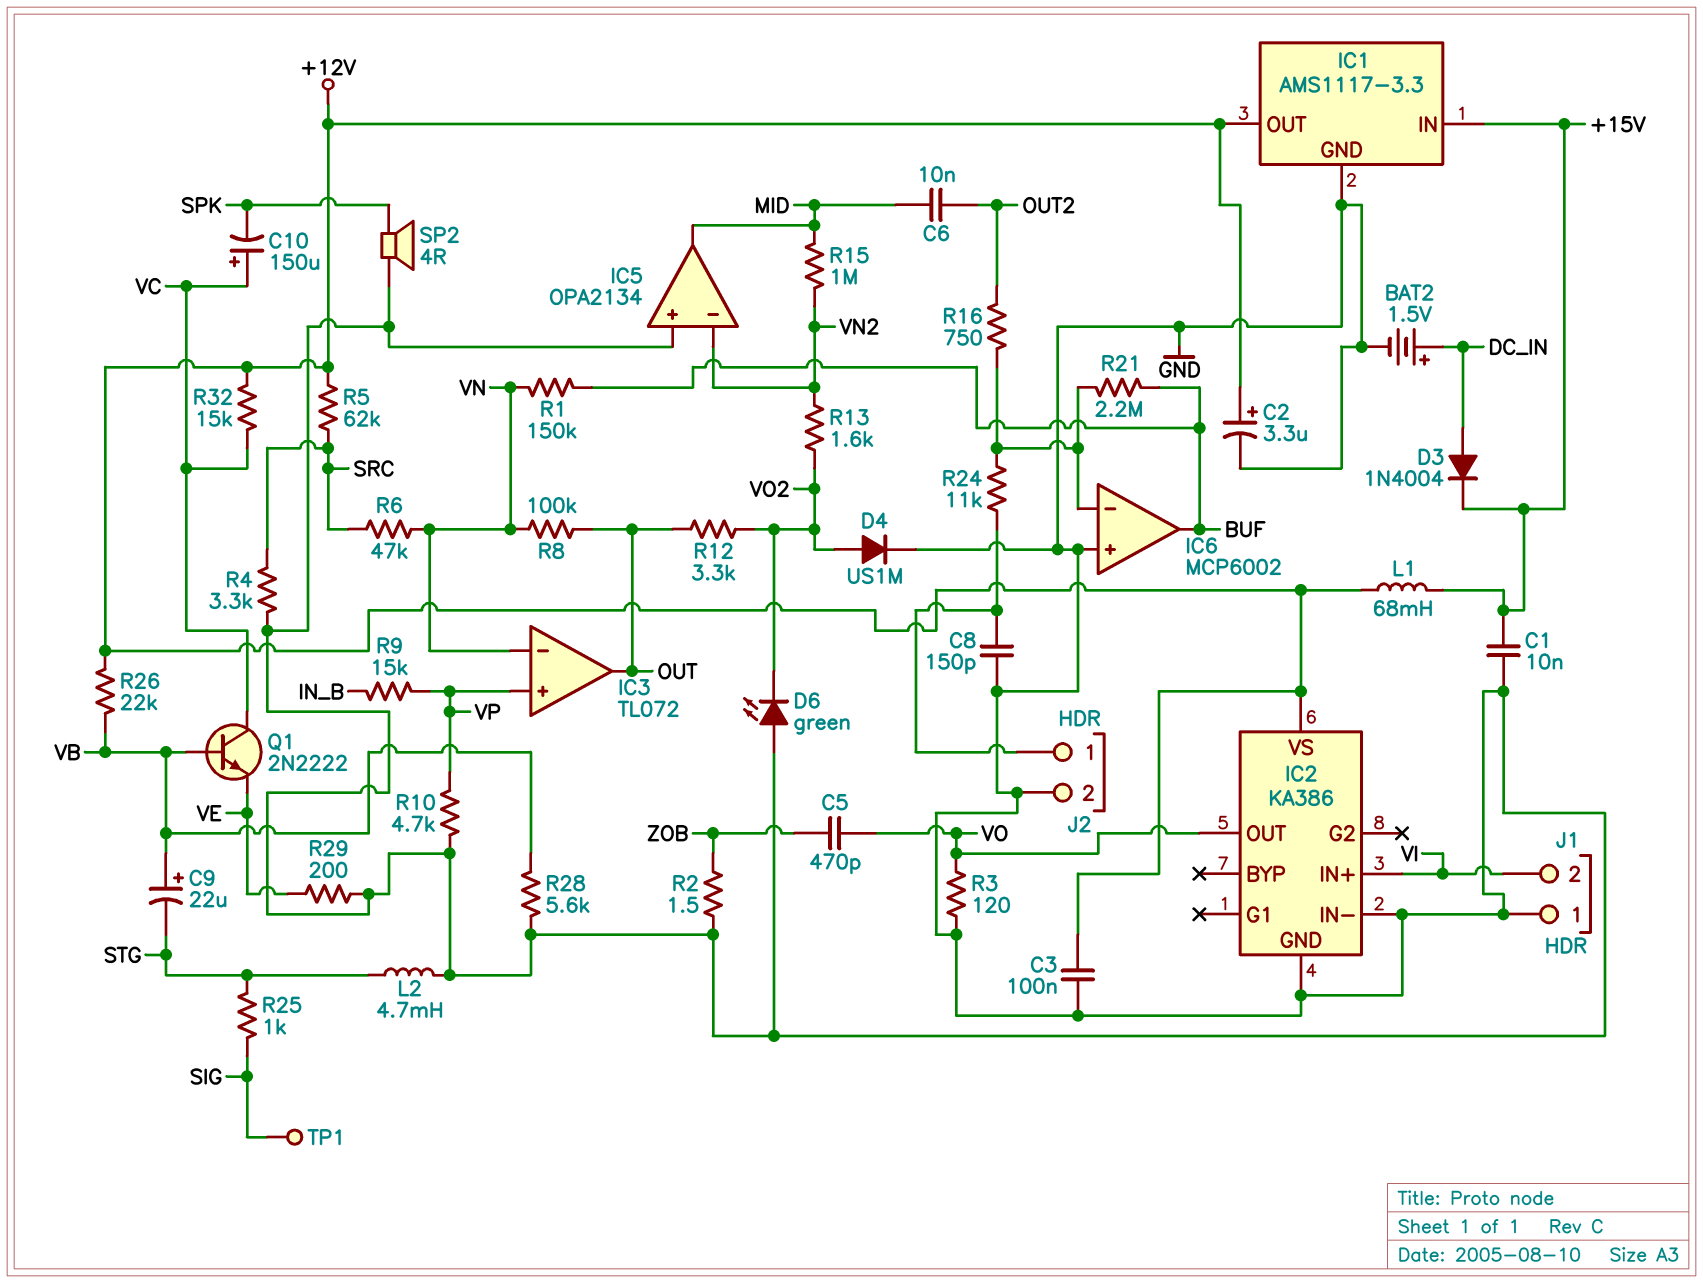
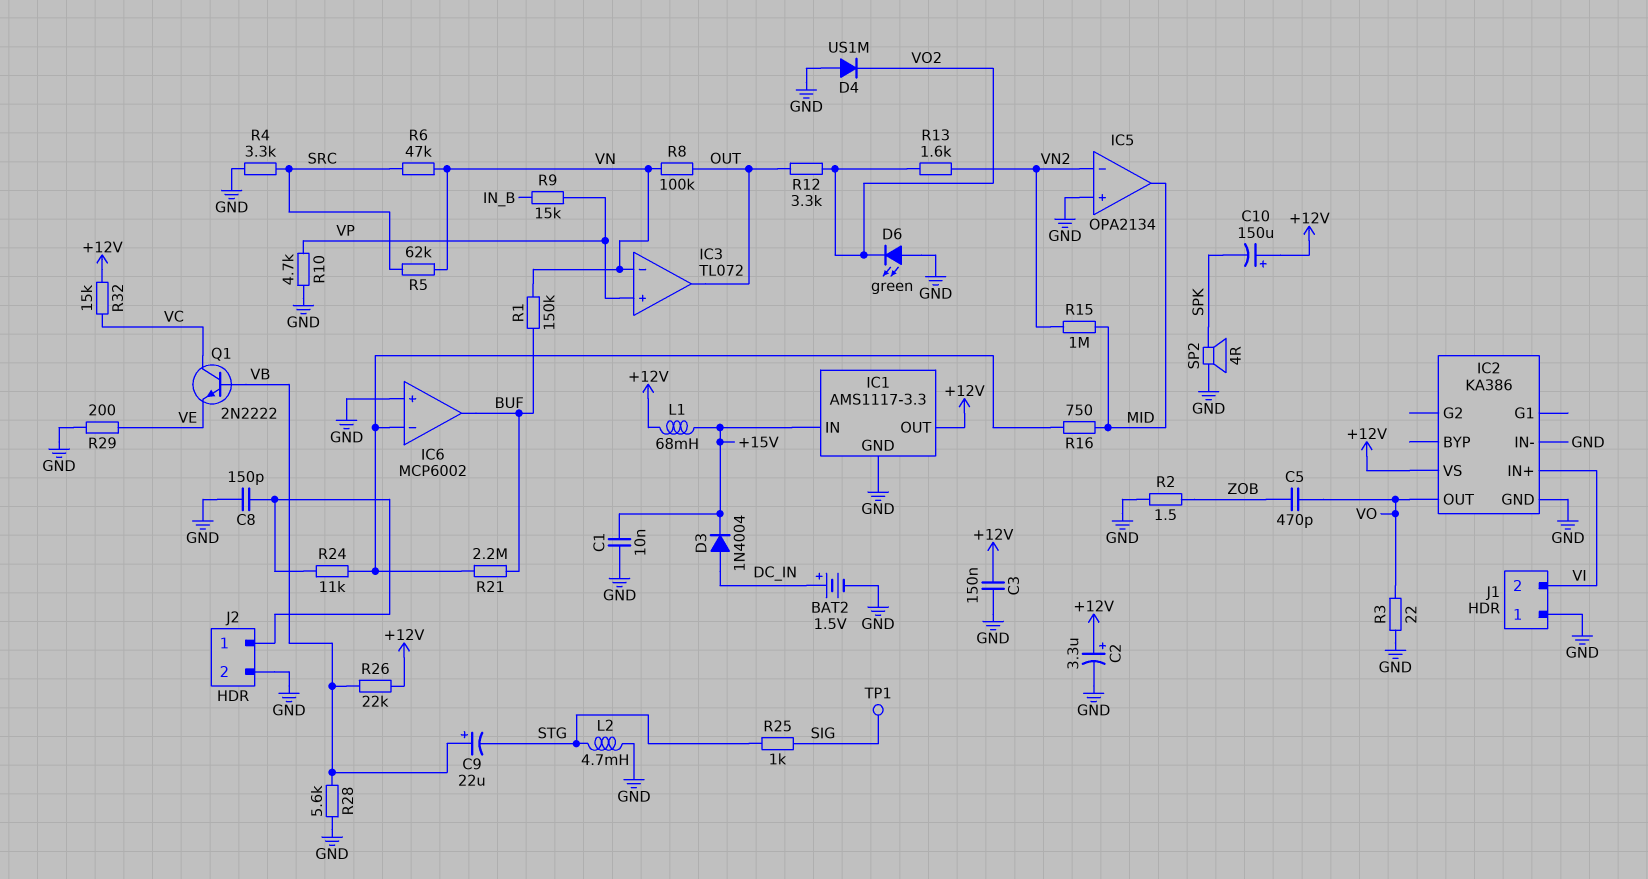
C3: 100nF (+12V, GND) -> 150nF (+12V, GND)
C6: 10nF (MID, OUT2) -> none
C10: 150uF (plus VC, minus SPK) -> 150uF (plus +12V, minus SPK)
D4: diode US1M (A VO2, K GND) -> diode US1M (A GND, K VO2)
R3: 120 (GND, VO) -> 22 (GND, VO)
R5: 62k (+12V, SRC) -> 62k (SRC, VN)
R16: 750 (IC6/in-, OUT2) -> 750 (IC6/in-, MID)

